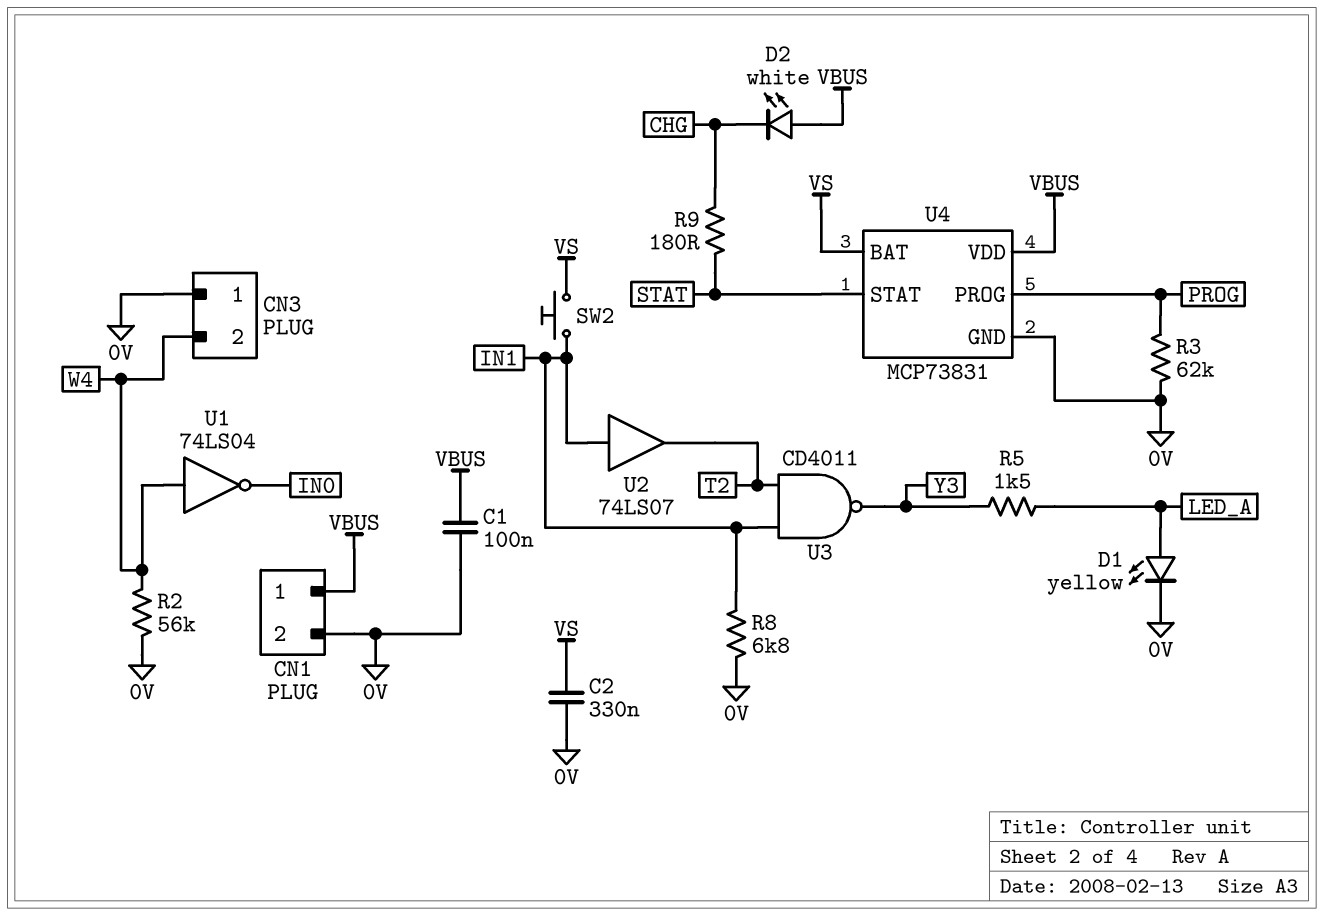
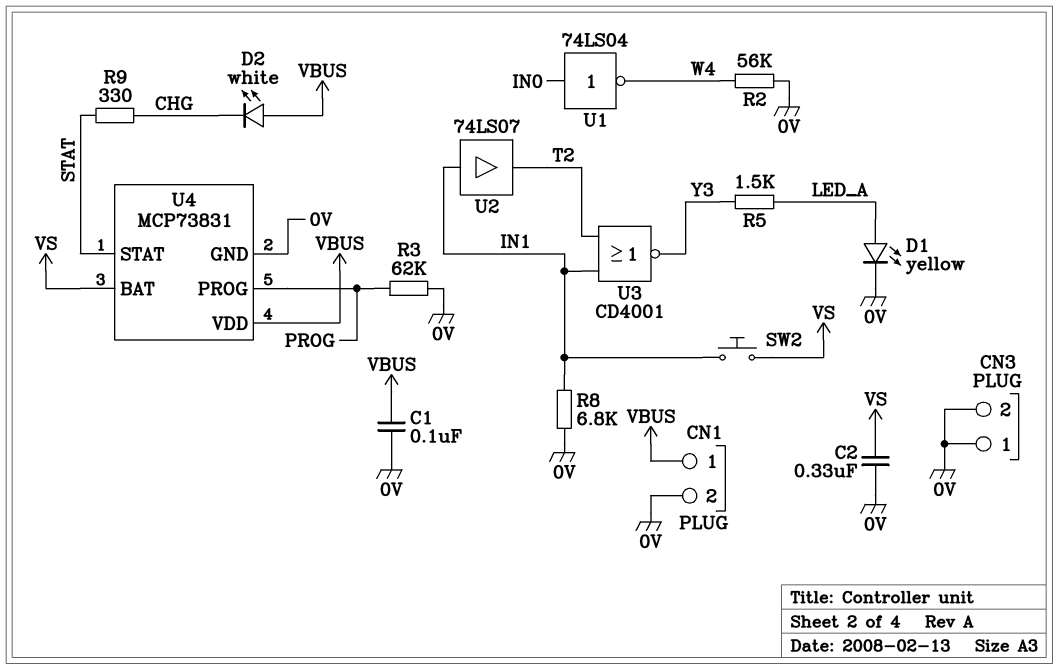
CN3 pin 2: W4 -> 0V
R9: 180 (CHG, STAT) -> 330 (CHG, STAT)
U1: NOT 74LS04 (in W4, out IN0) -> NOT 74LS04 (in IN0, out W4)
U3: NAND CD4011 (in IN1, in T2, out Y3) -> NOR CD4001 (in IN1, in T2, out Y3)

